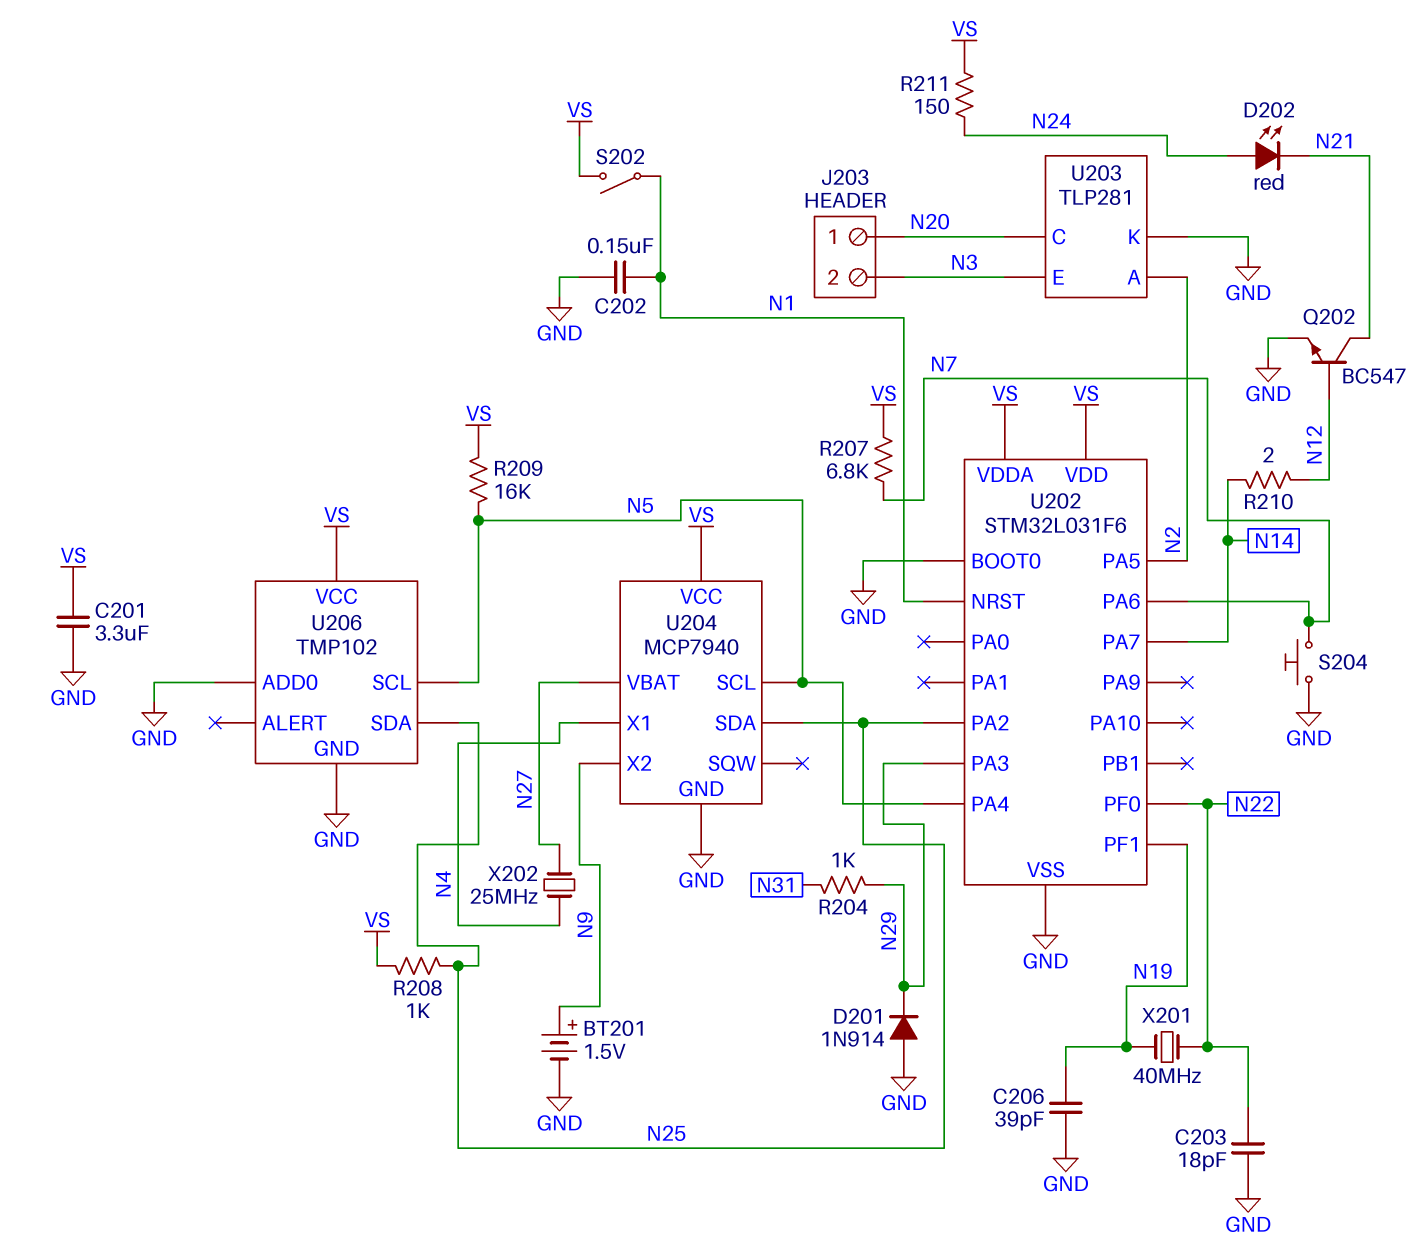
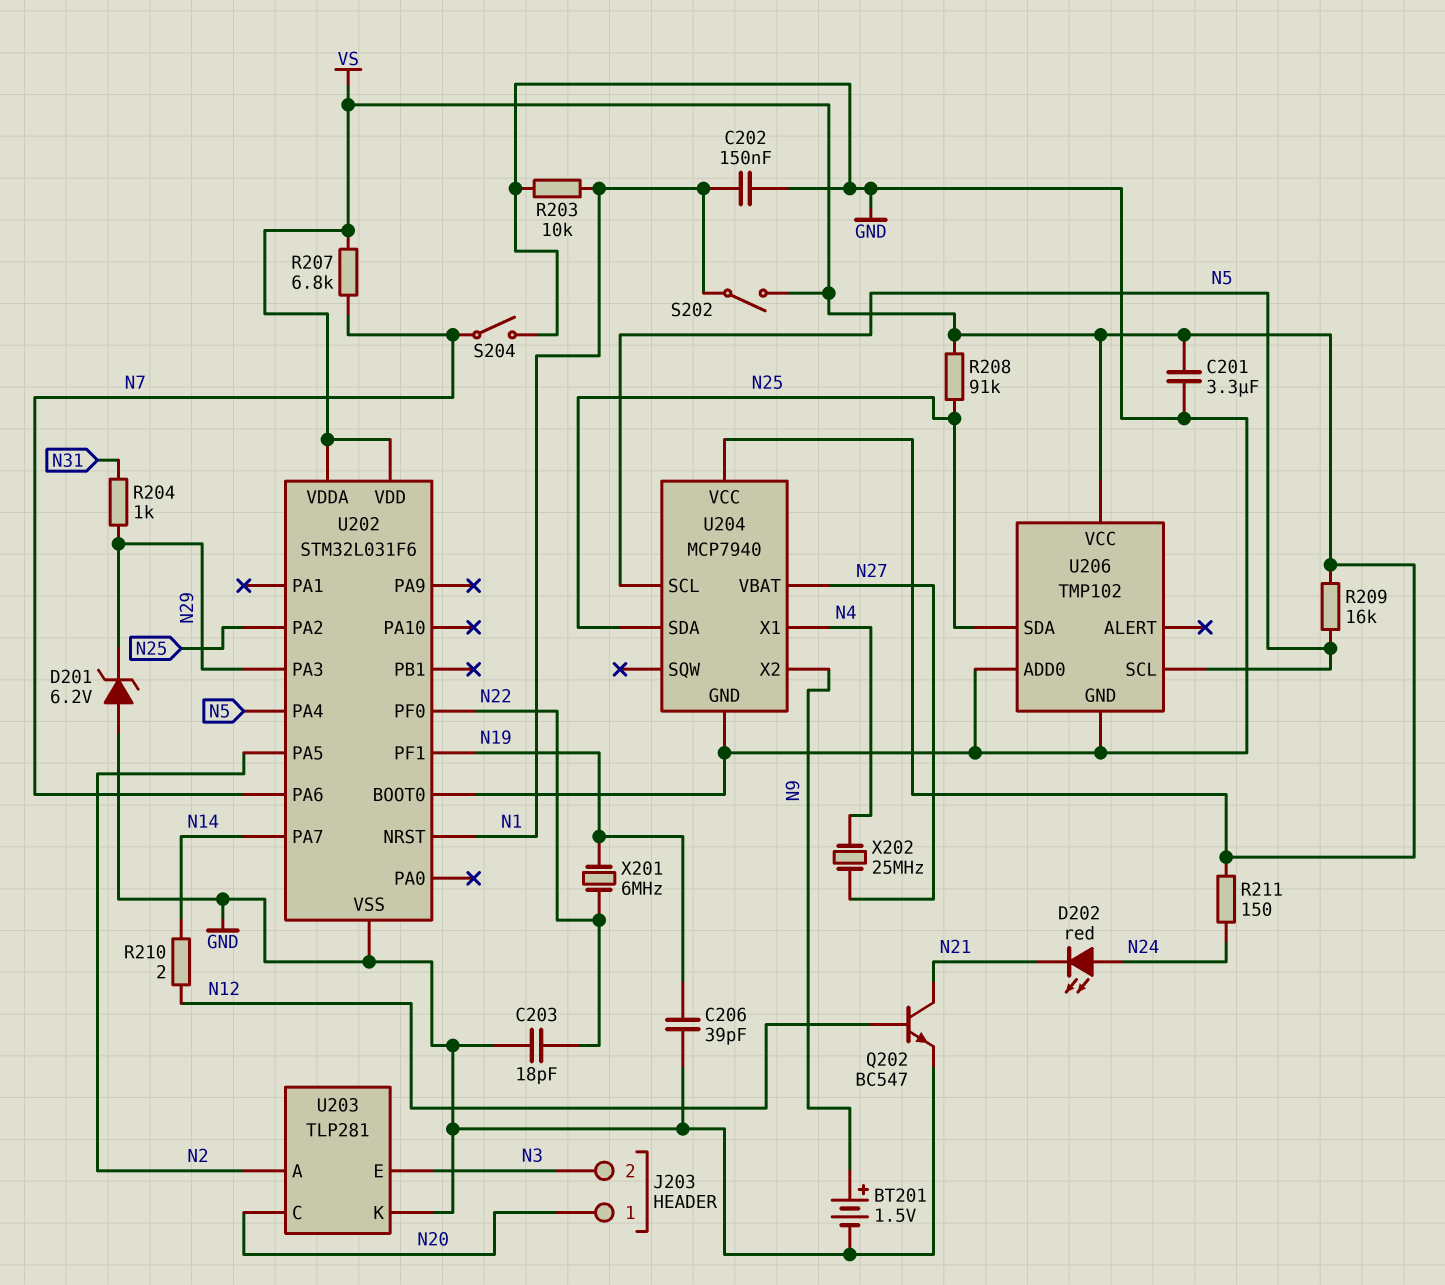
D201: diode 1N914 (A GND, K N29) -> zener 6.2V (A GND, K N29)
R203: none -> 10k (GND, N1)
R208: 1k (N25, VS) -> 91k (N25, VS)
S204: button (GND, N7) -> switch (GND, N7)
X201: 40MHz (N19, N22) -> 6MHz (N19, N22)

